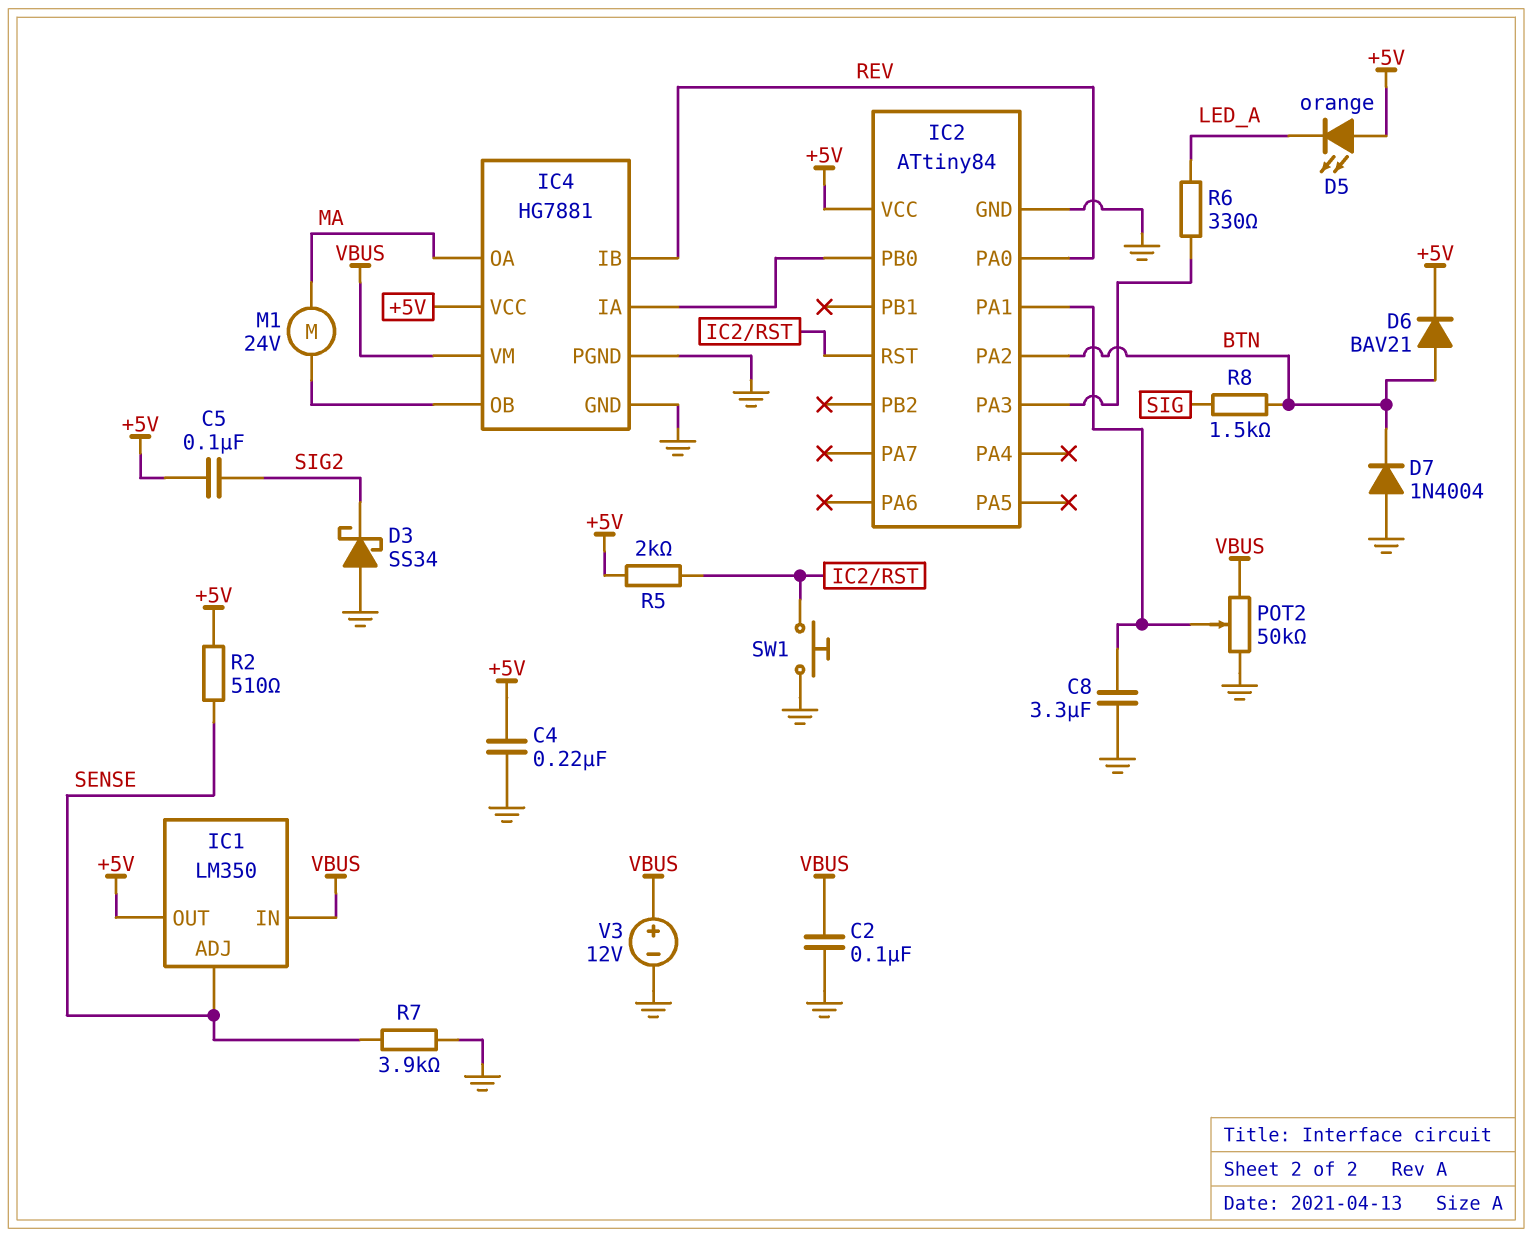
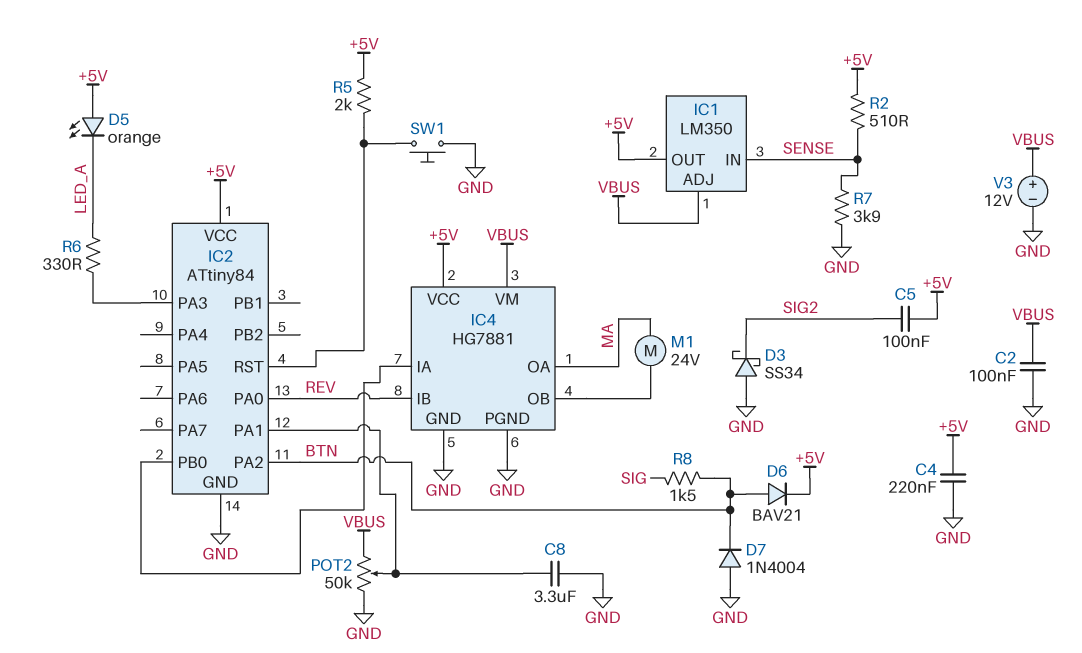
IC1 pin ADJ: SENSE -> VBUS
IC1 pin IN: VBUS -> SENSE

